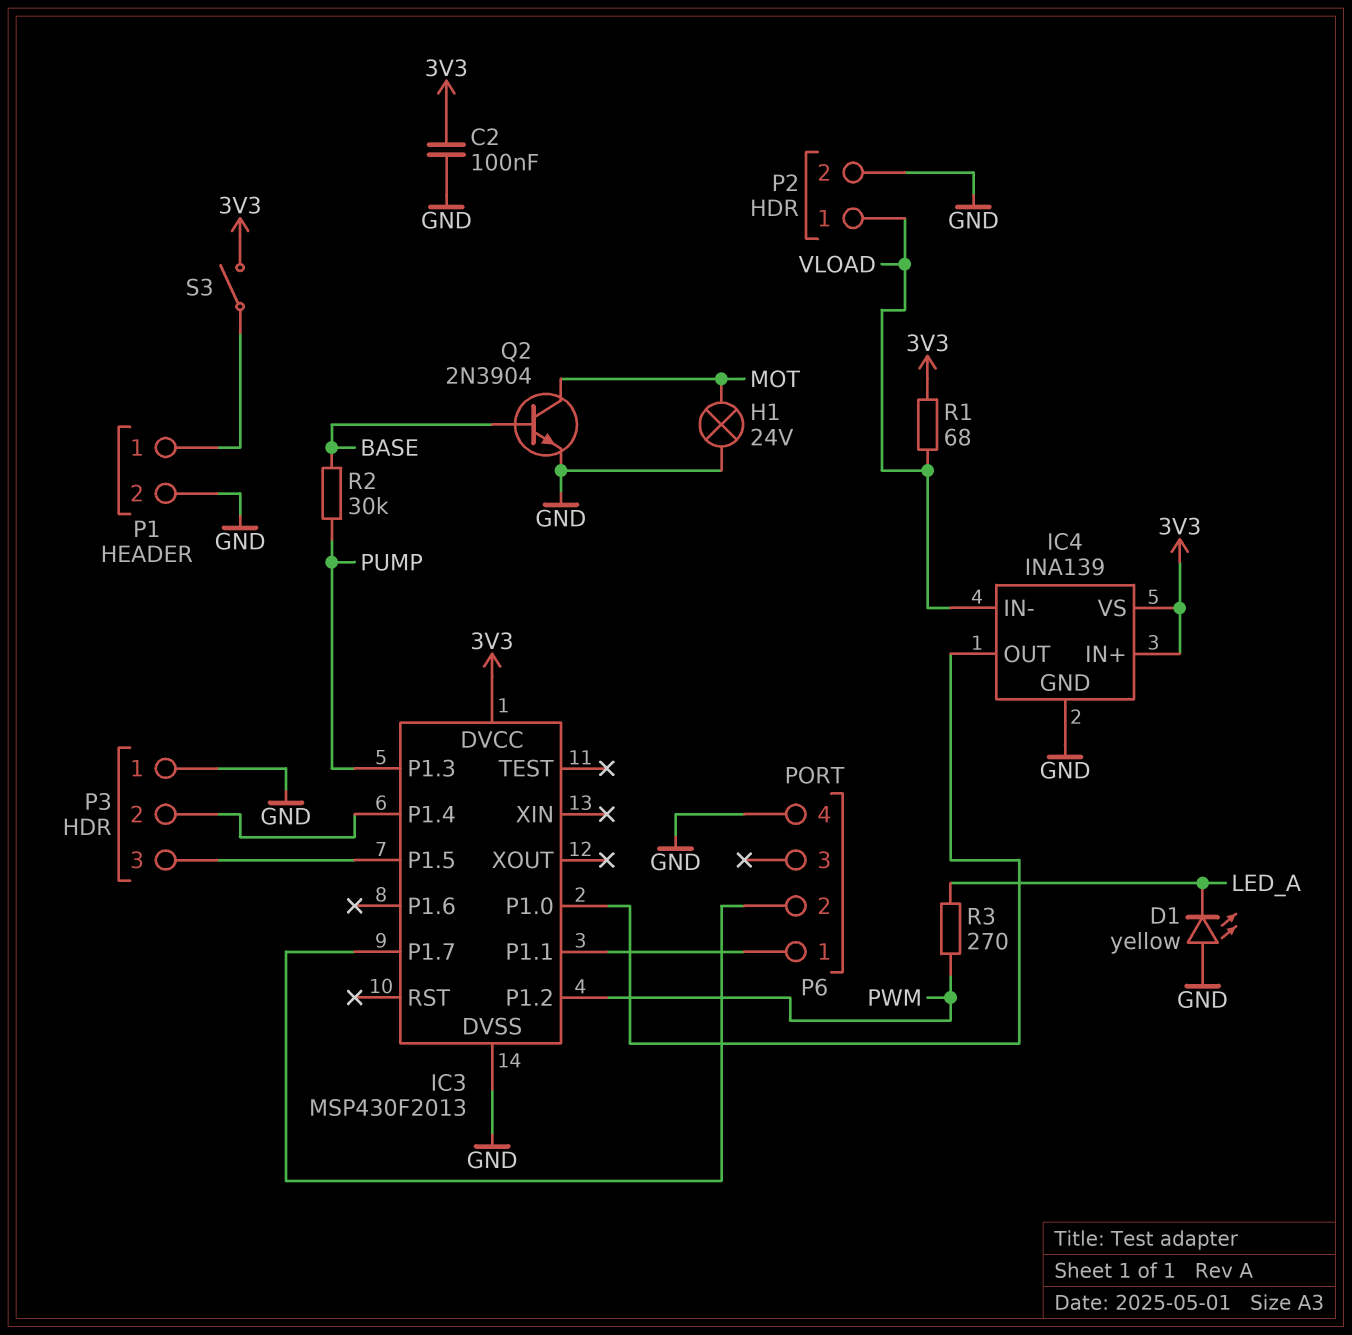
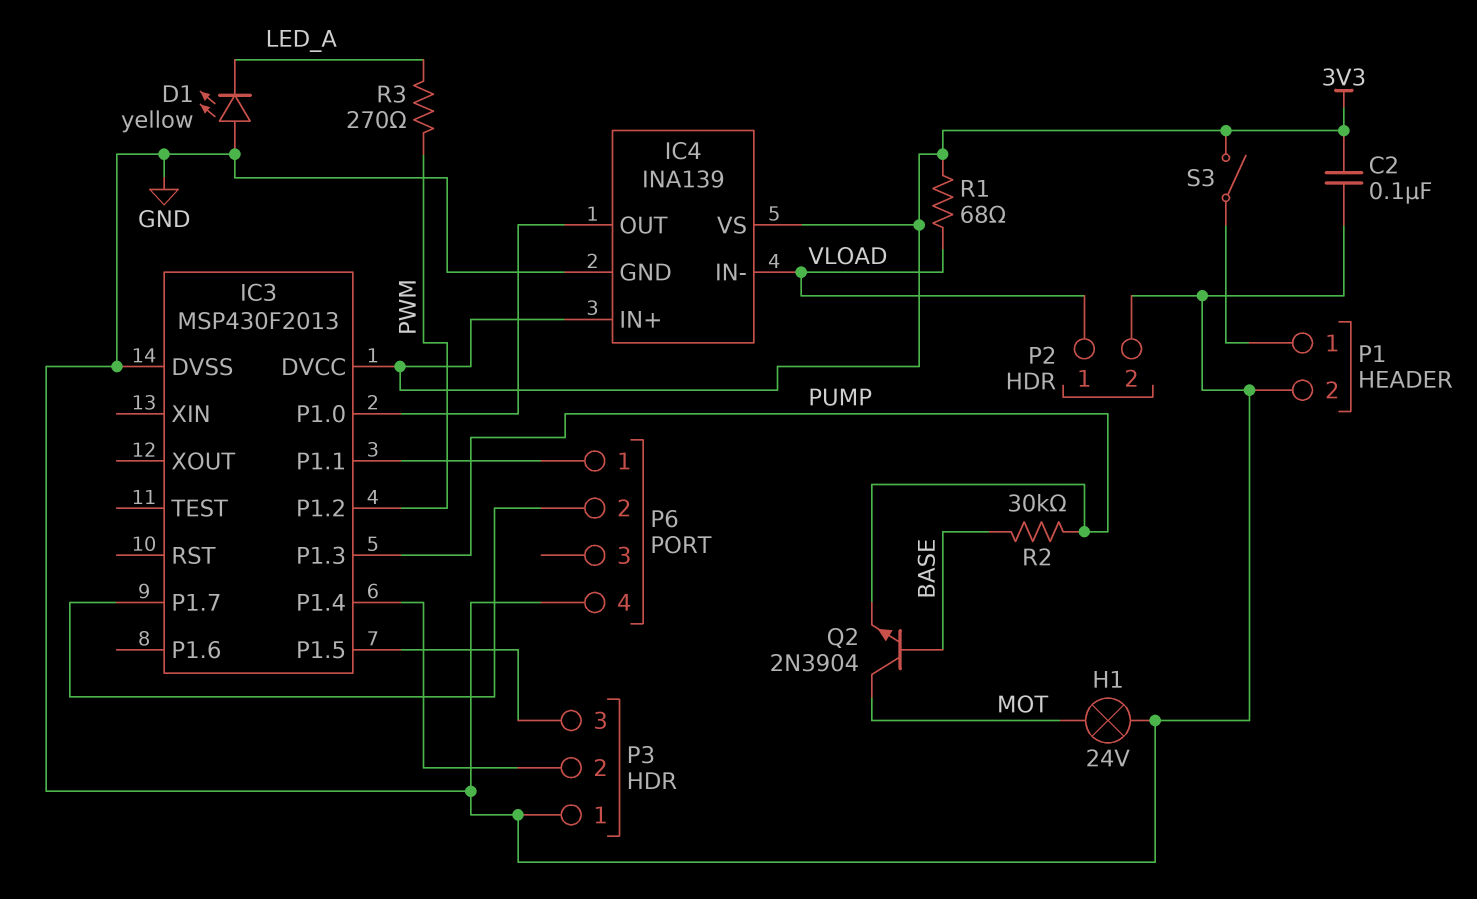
Q2: NPN 2N3904 (B BASE, C MOT, E GND) -> NPN 2N3904 (B BASE, C MOT, E PUMP)

